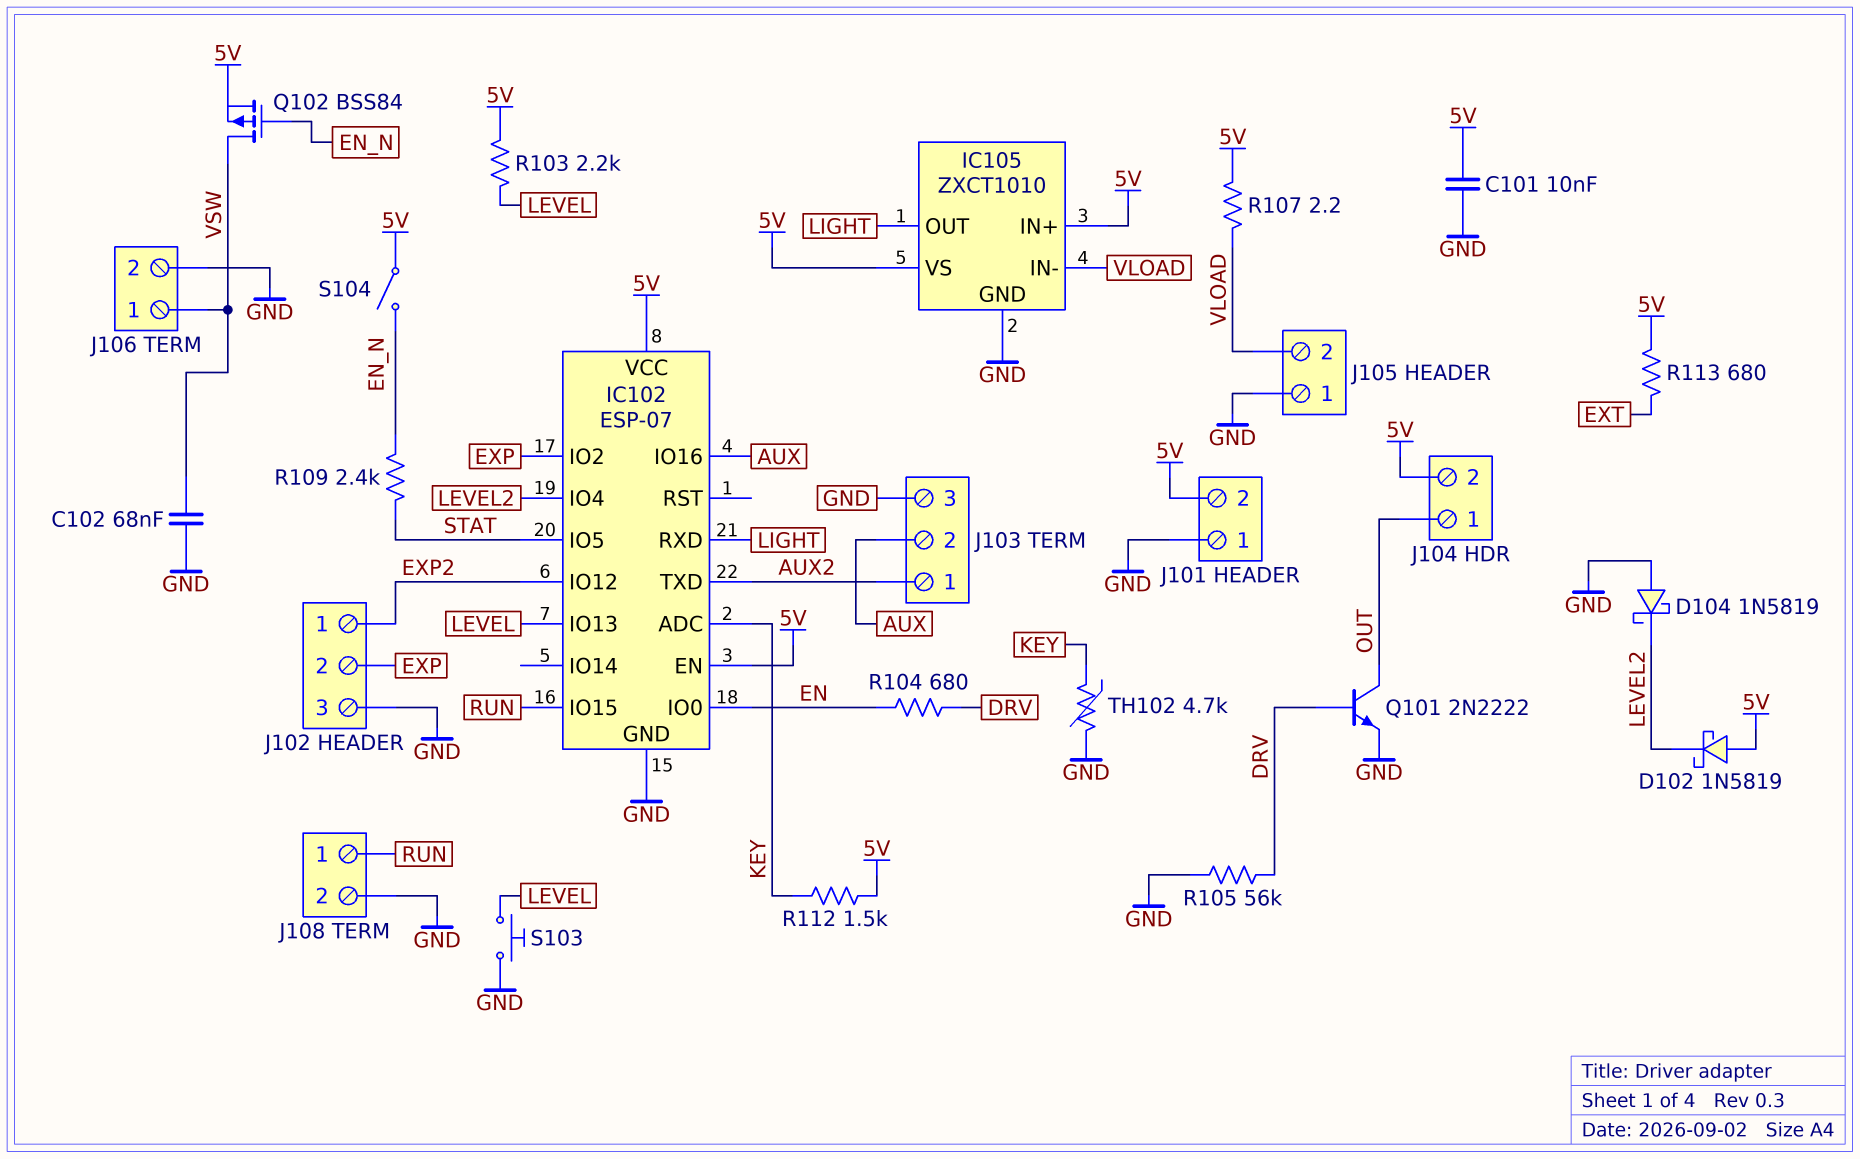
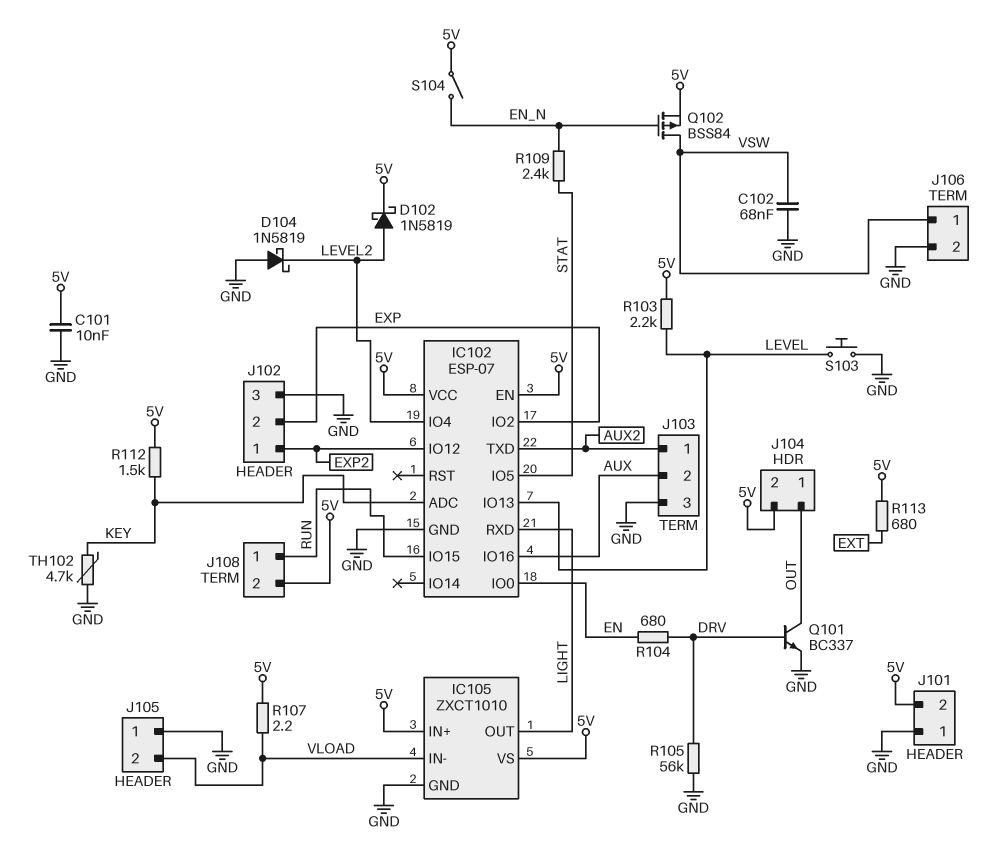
D102: schottky 1N5819 (A 5V, K LEVEL2) -> schottky 1N5819 (A LEVEL2, K 5V)
J108 pin 2: GND -> 5V
Q101: NPN 2N2222 (B DRV, C OUT, E GND) -> NPN BC337 (B DRV, C OUT, E GND)

